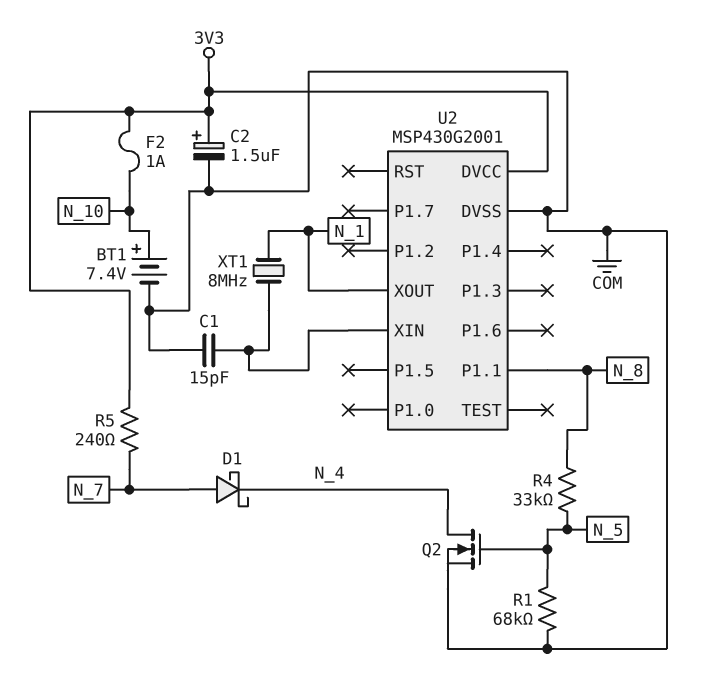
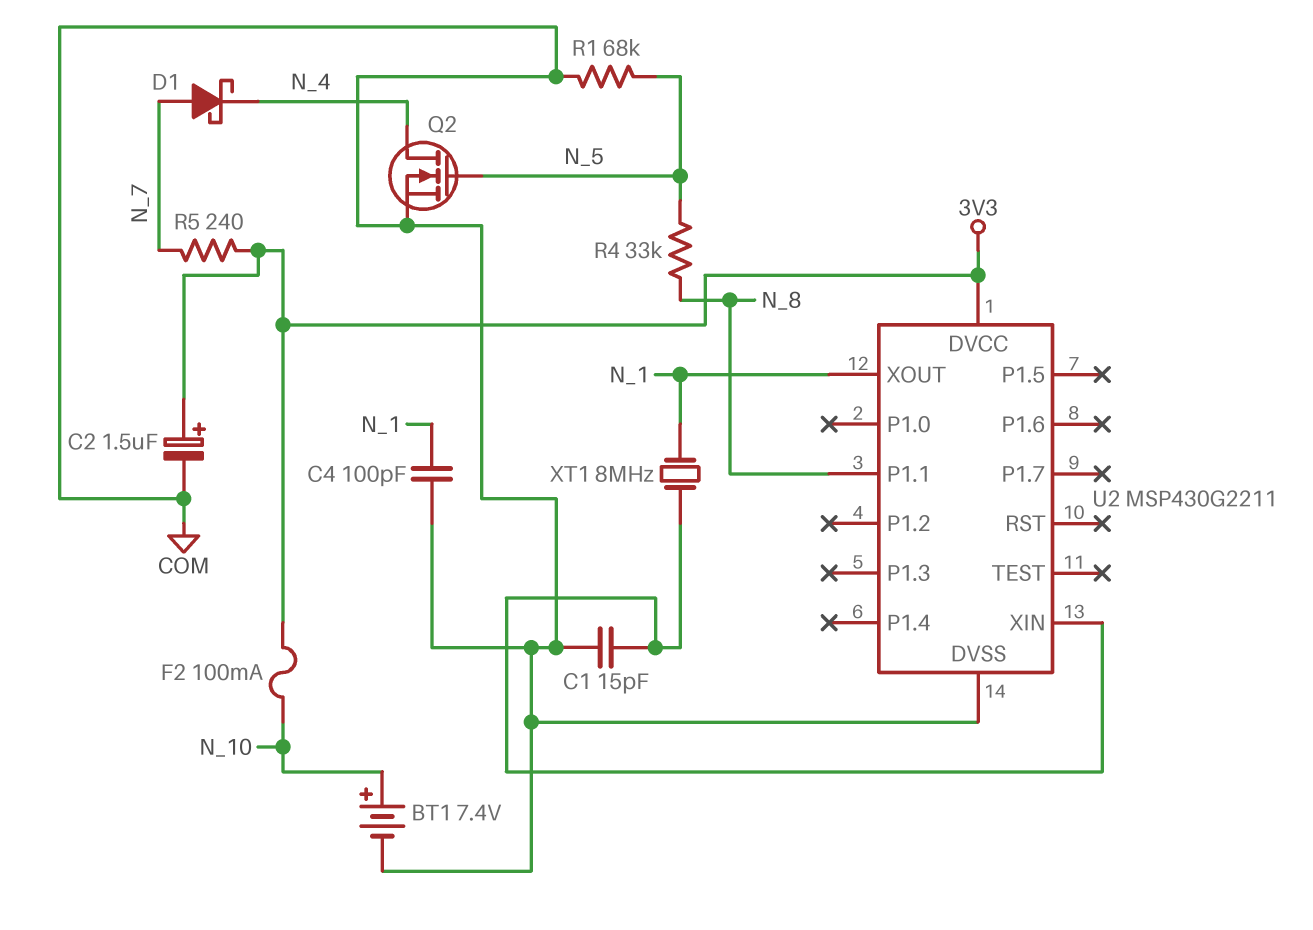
C4: none -> 100pF (COM, N_1)
F2: 1A (3V3, N_10) -> 100mA (3V3, N_10)
U2: MSP430G2001 -> MSP430G2211

